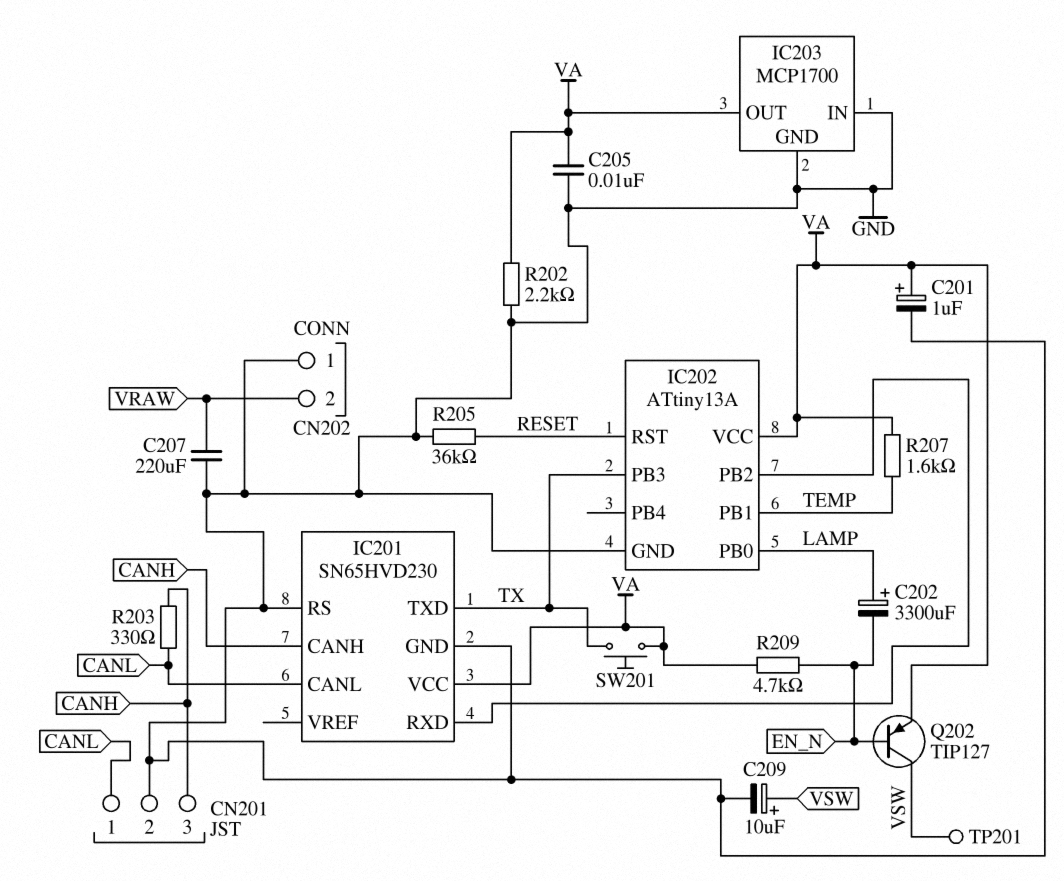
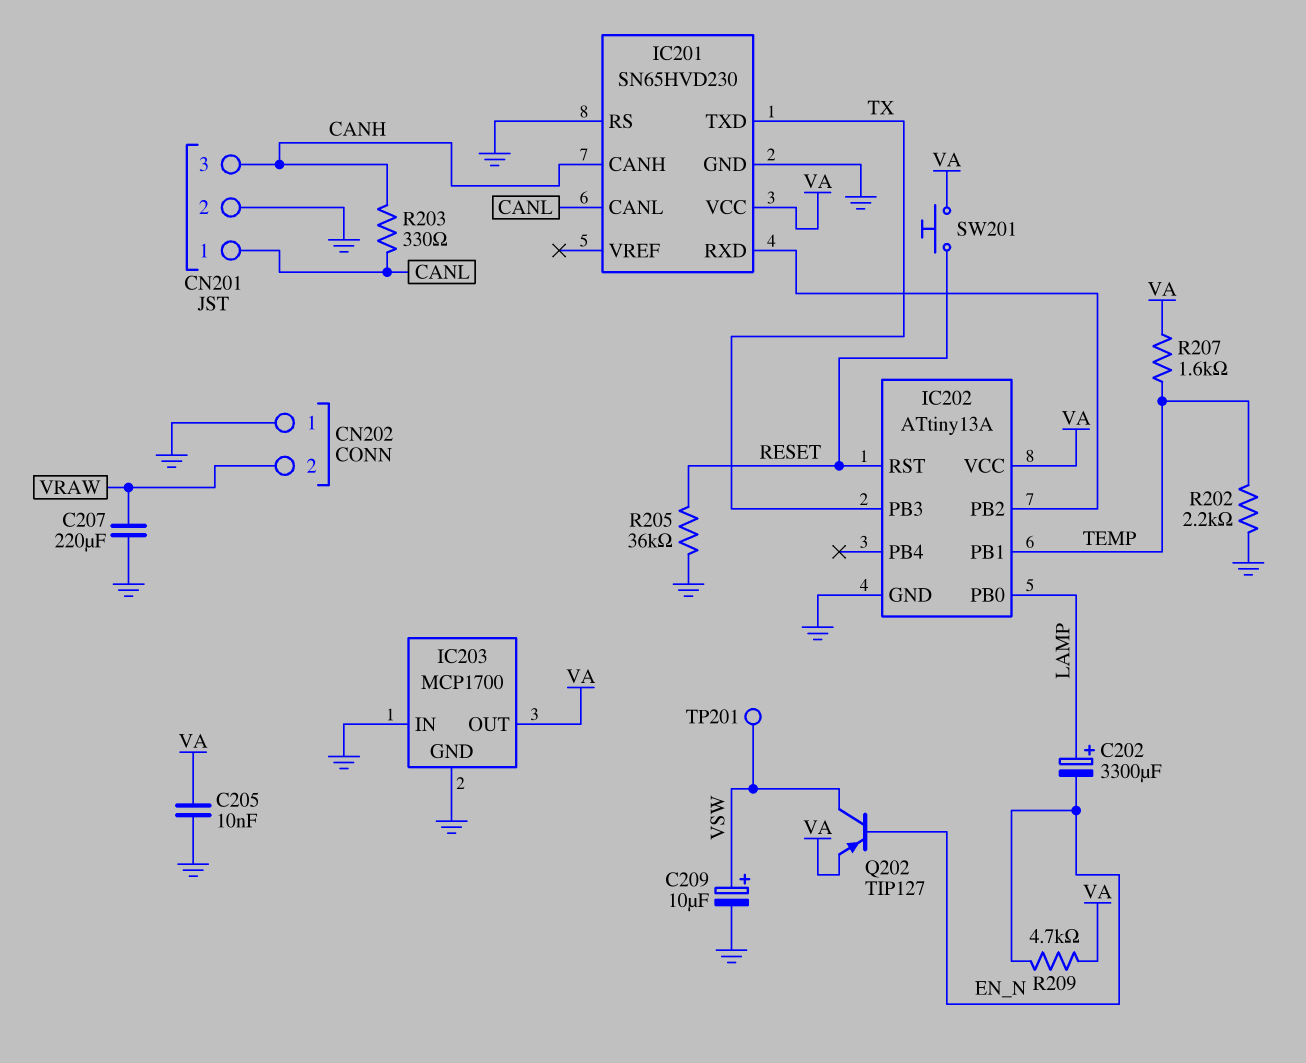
C201: 1uF (plus VA, minus GND) -> none
R202: 2.2k (GND, VA) -> 2.2k (GND, TEMP)
SW201: button (TX, VA) -> button (RESET, VA)

